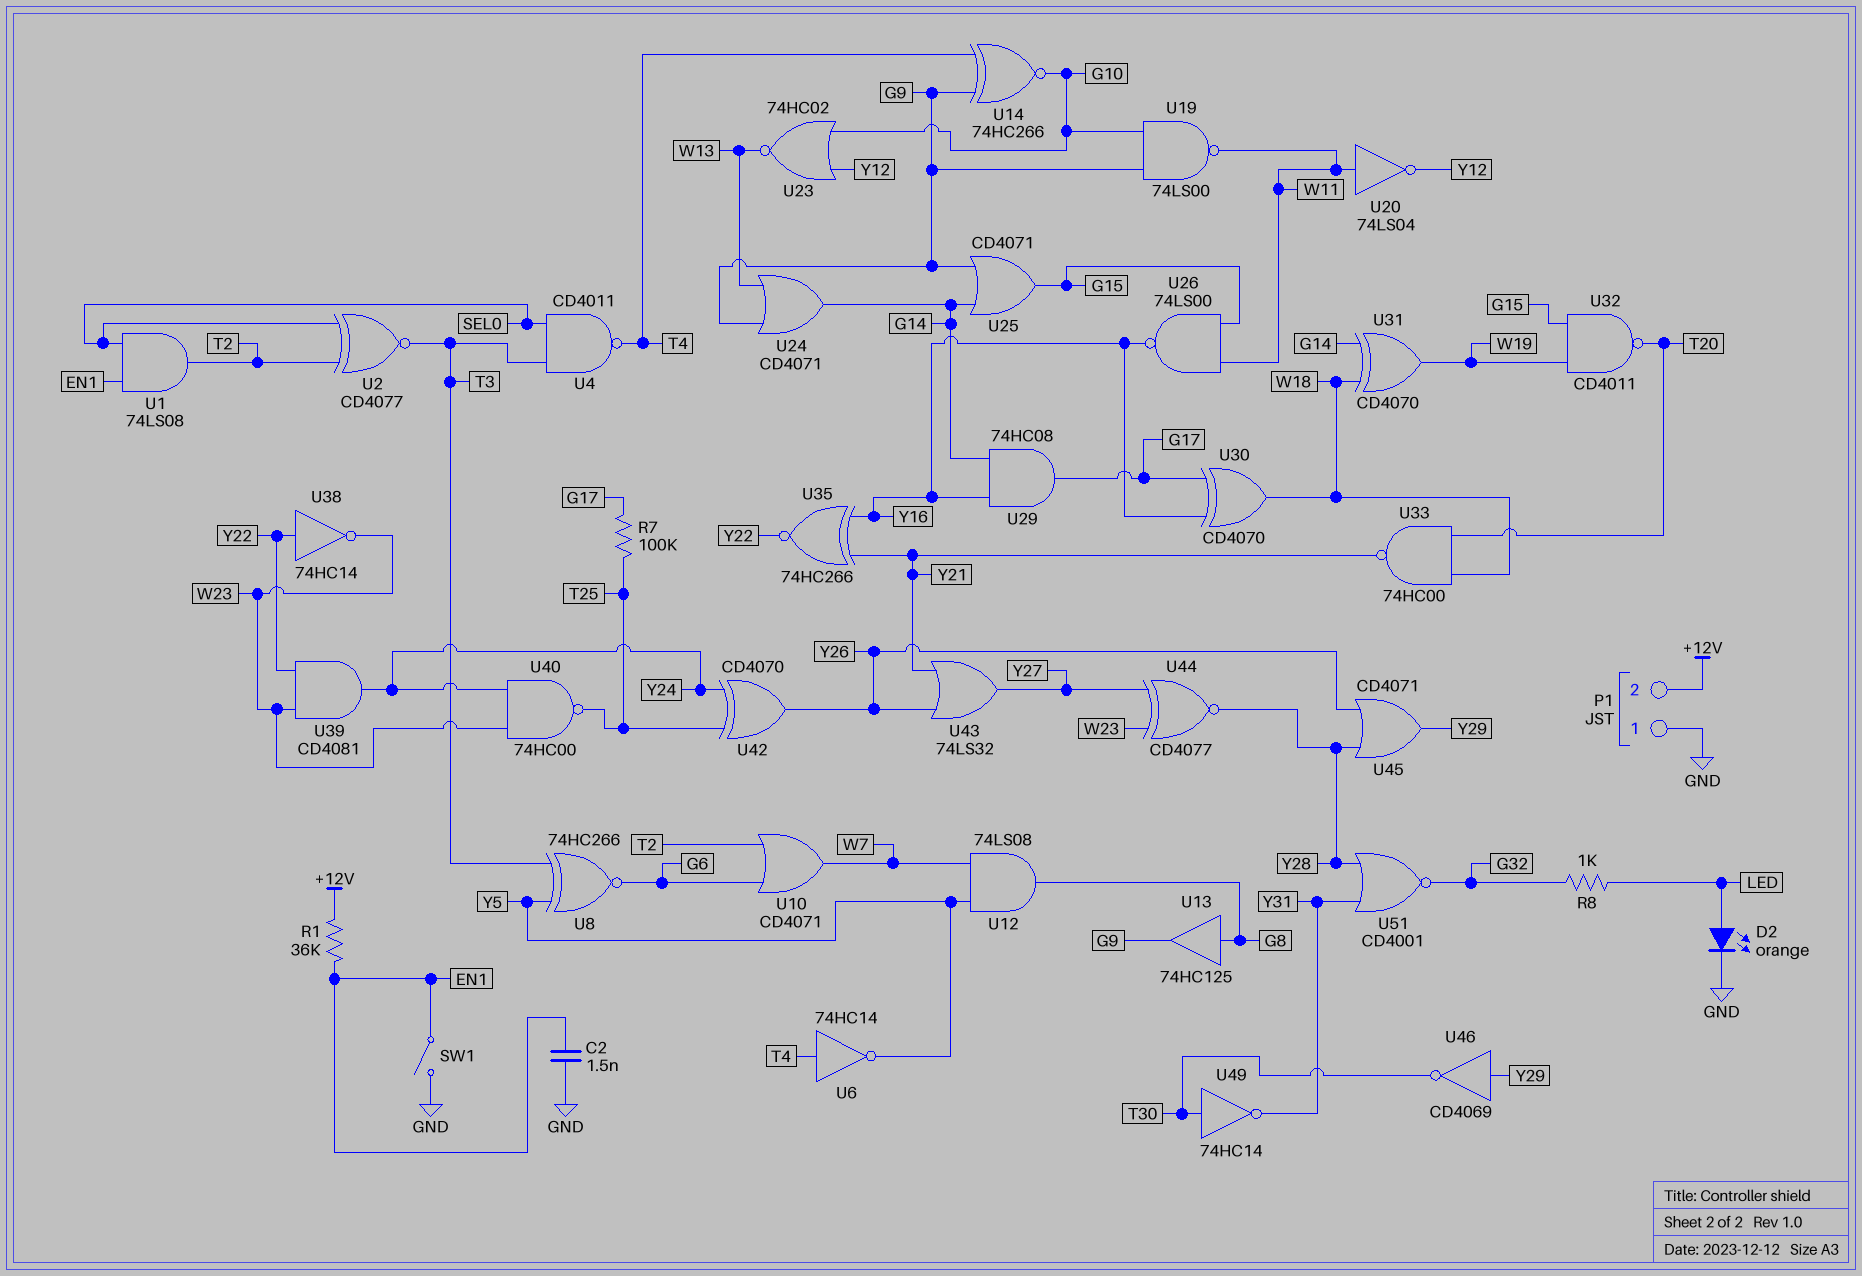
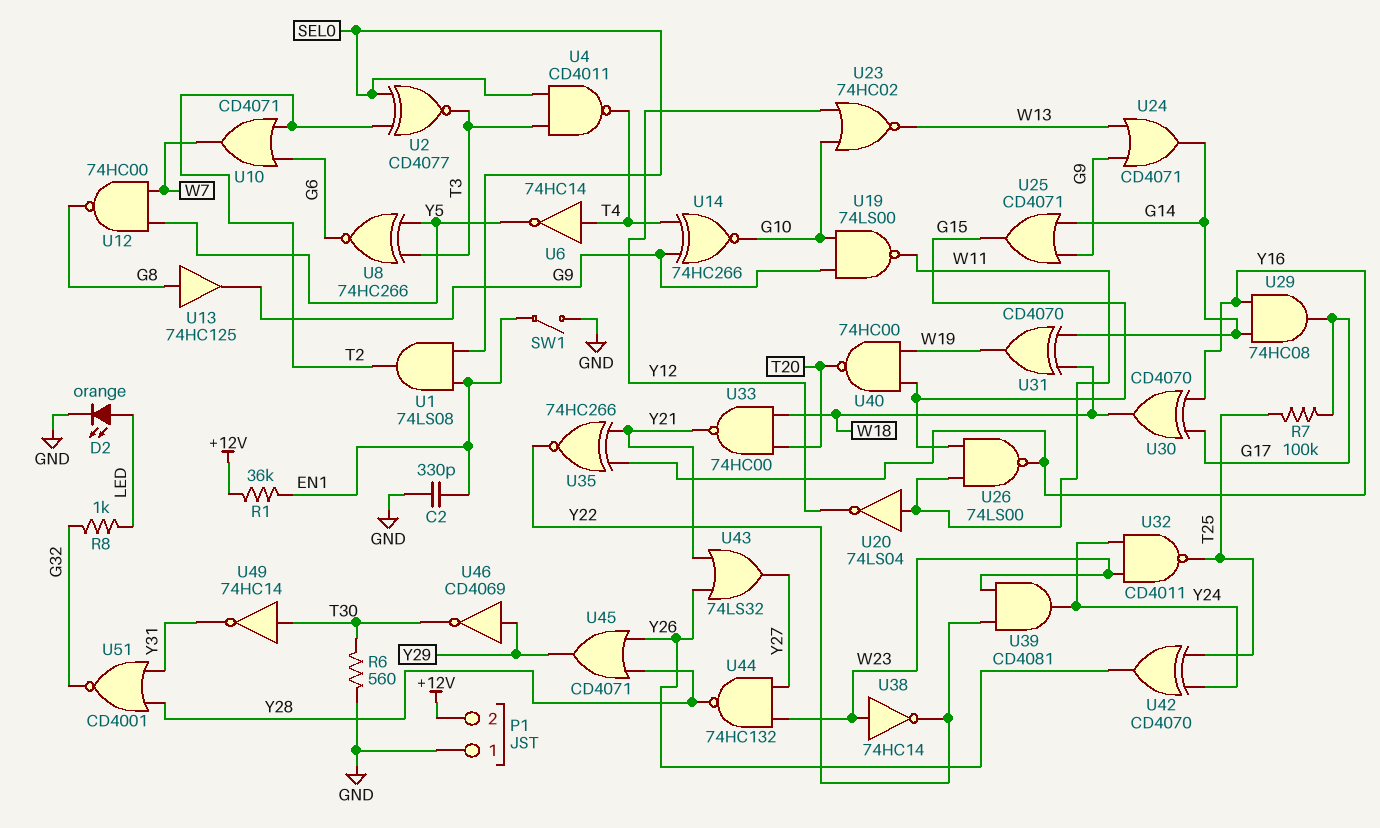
C2: 1.5nF (EN1, GND) -> 330pF (EN1, GND)
R6: none -> 560 (GND, T30)
U12: AND 74LS08 (in W7, in Y5, out G8) -> NAND 74HC00 (in W7, in Y5, out G8)
U32: NAND CD4011 (in G15, in W19, out T20) -> NAND CD4011 (in W23, in Y24, out T25)
U38: NOT 74HC14 (in Y22, out W23) -> NOT 74HC14 (in W23, out Y22)
U40: NAND 74HC00 (in W23, in Y24, out T25) -> NAND 74HC00 (in G15, in W19, out T20)
U44: XNOR CD4077 (in W23, in Y27, out Y28) -> NAND 74HC132 (in W23, in Y27, out Y28)

